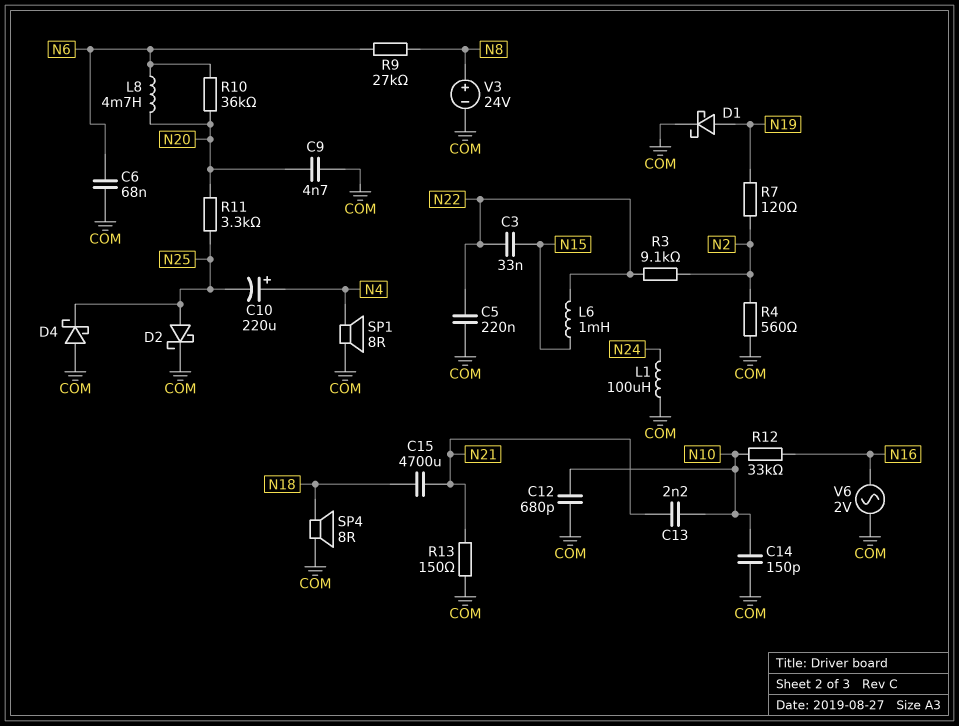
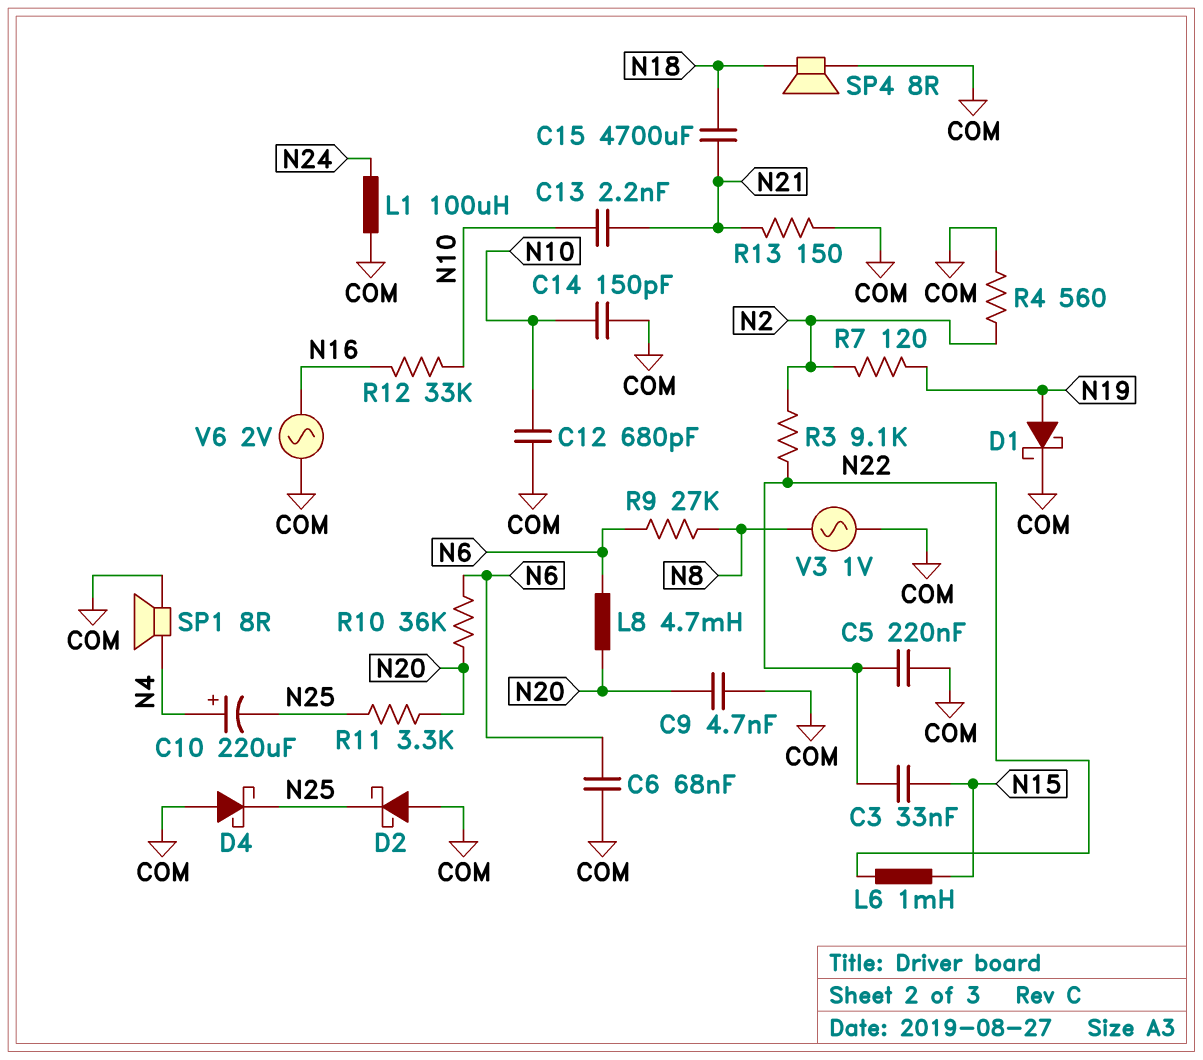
D2: schottky (A N25, K COM) -> schottky (A COM, K N25)
V3: 24V (plus N8, minus COM) -> AC 1V (COM, N8)

